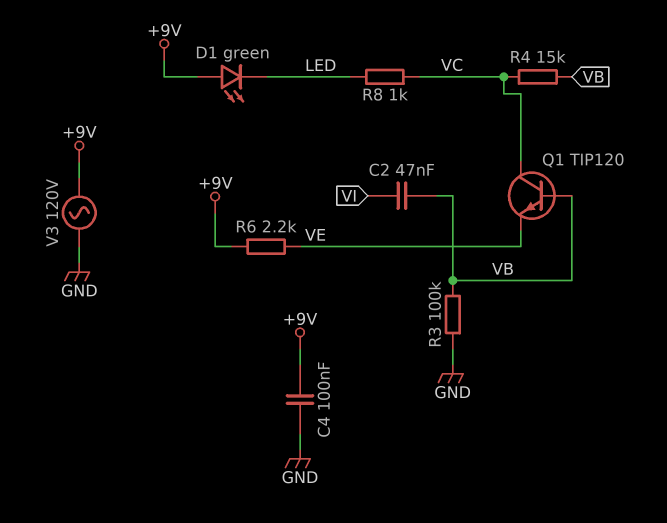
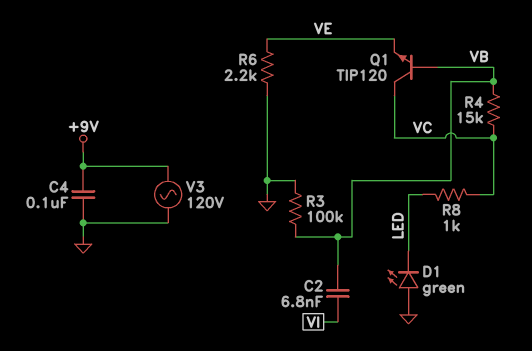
C2: 47nF (VB, VI) -> 6.8nF (VB, VI)
D1: LED green (A +9V, K LED) -> LED green (A GND, K LED)
R6: 2.2k (+9V, VE) -> 2.2k (GND, VE)

